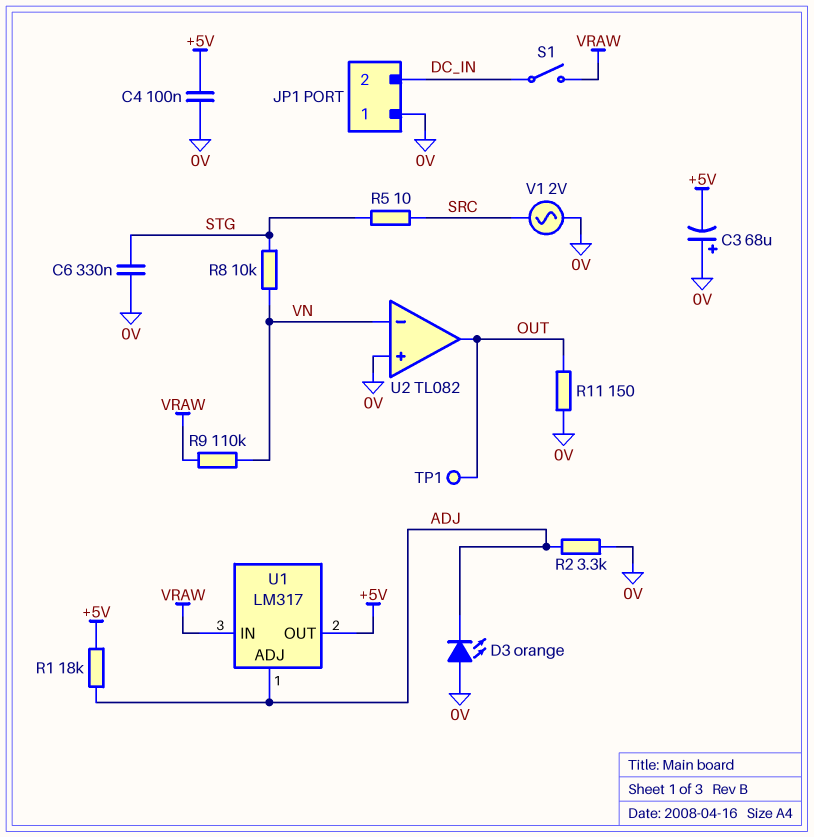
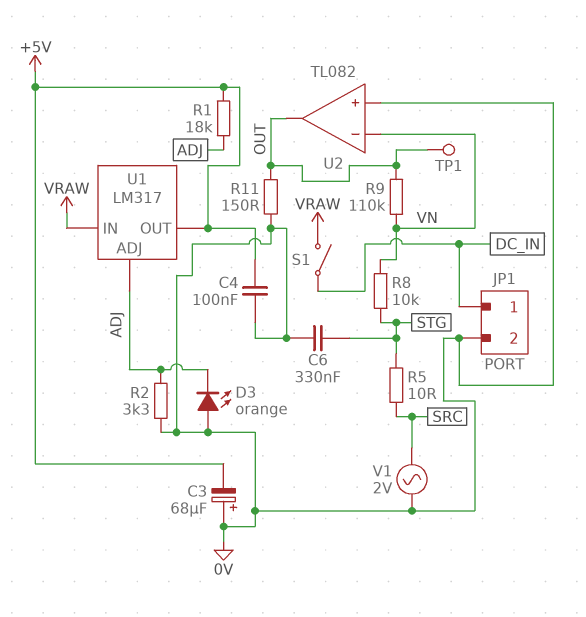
JP1 pin 1: 0V -> DC_IN
JP1 pin 2: DC_IN -> 0V
R9: 110k (VN, VRAW) -> 110k (OUT, VN)

